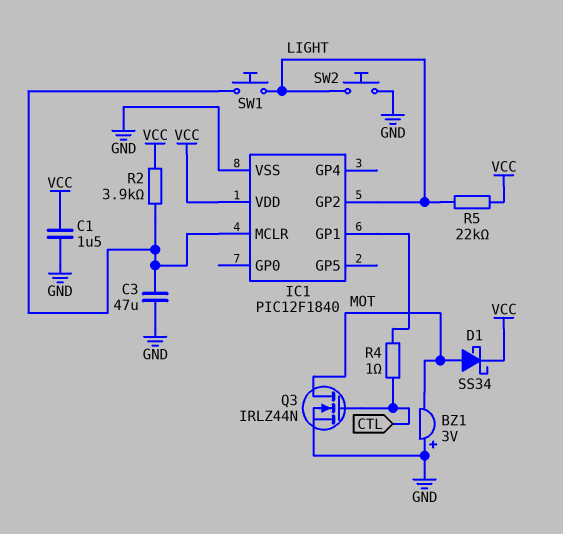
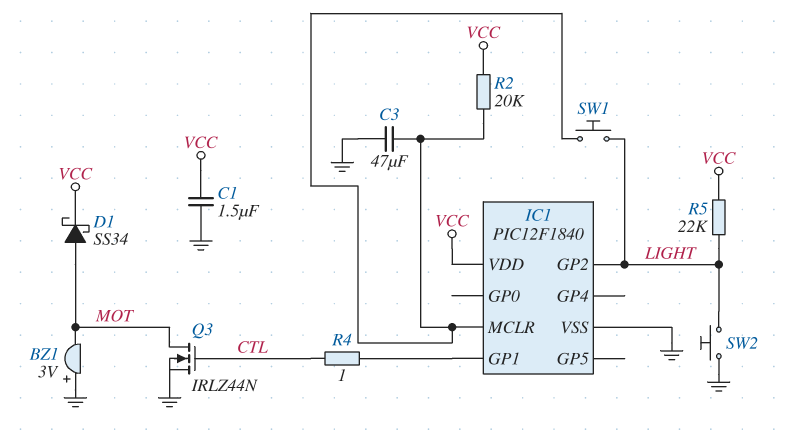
R2: 3.9k (IC1/MCLR, VCC) -> 20k (IC1/MCLR, VCC)

